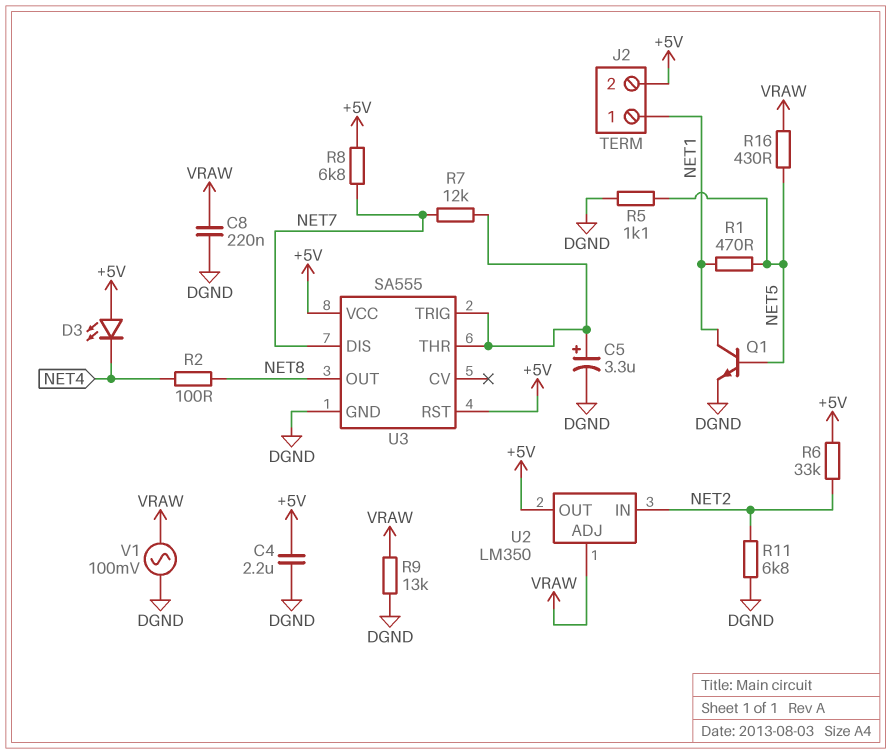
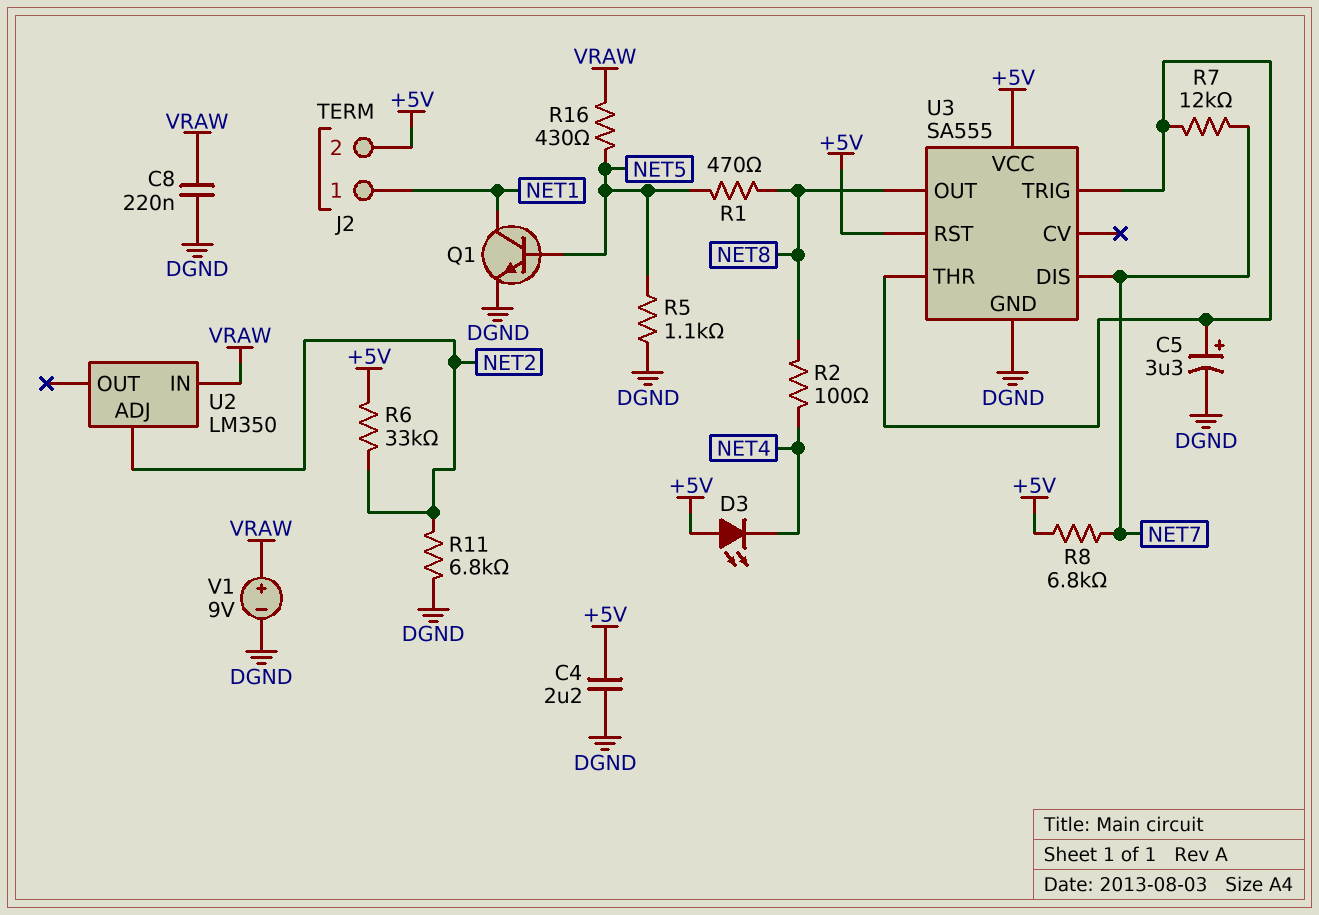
R1: 470 (NET1, NET5) -> 470 (NET5, NET8)
R9: 13k (DGND, VRAW) -> none
U2 pin ADJ: VRAW -> NET2
U2 pin IN: NET2 -> VRAW
U2 pin OUT: +5V -> none
V1: AC 100mV (DGND, VRAW) -> 9V (plus VRAW, minus DGND)

